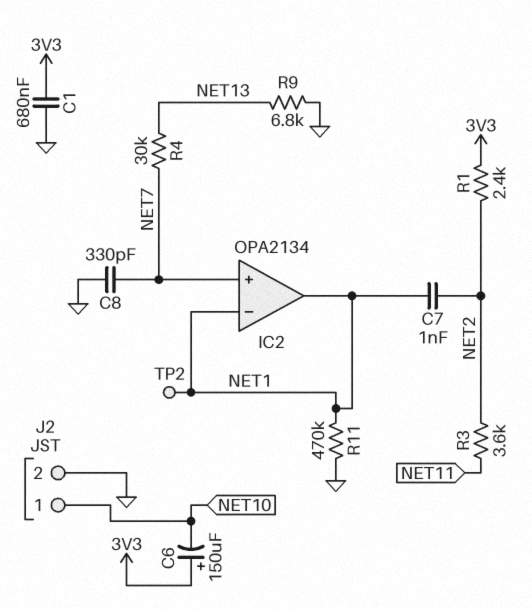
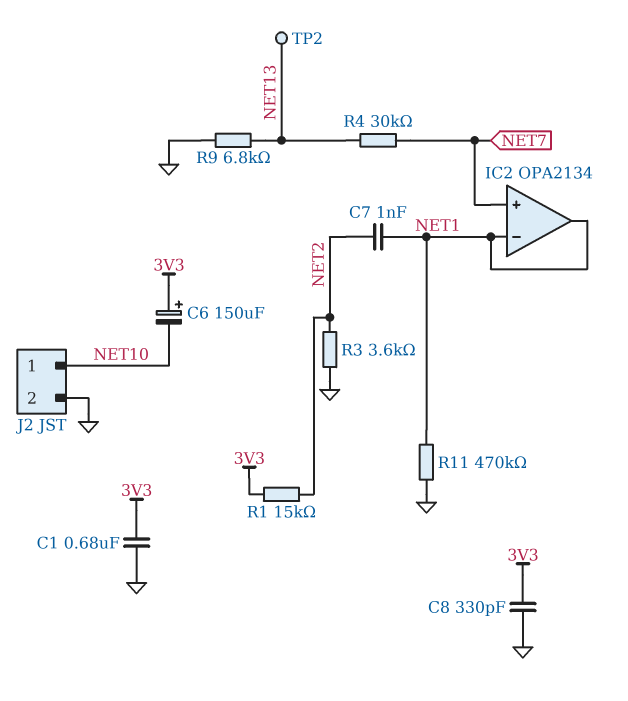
C8: 330pF (GND, NET7) -> 330pF (3V3, GND)
R1: 2.4k (3V3, NET2) -> 15k (3V3, NET2)
R3: 3.6k (NET2, NET11) -> 3.6k (GND, NET2)
TP2: test point (NET1) -> test point (NET13)

